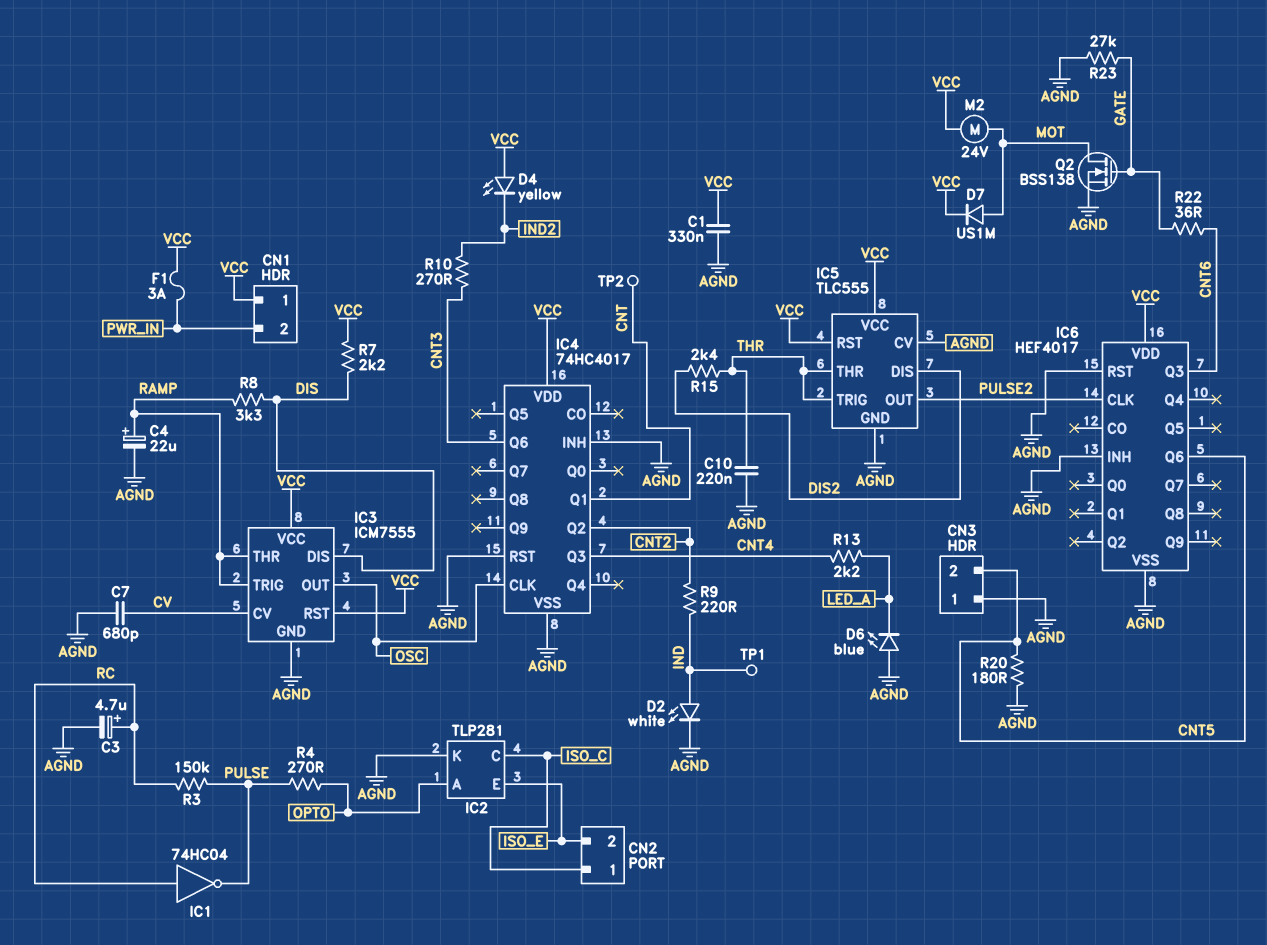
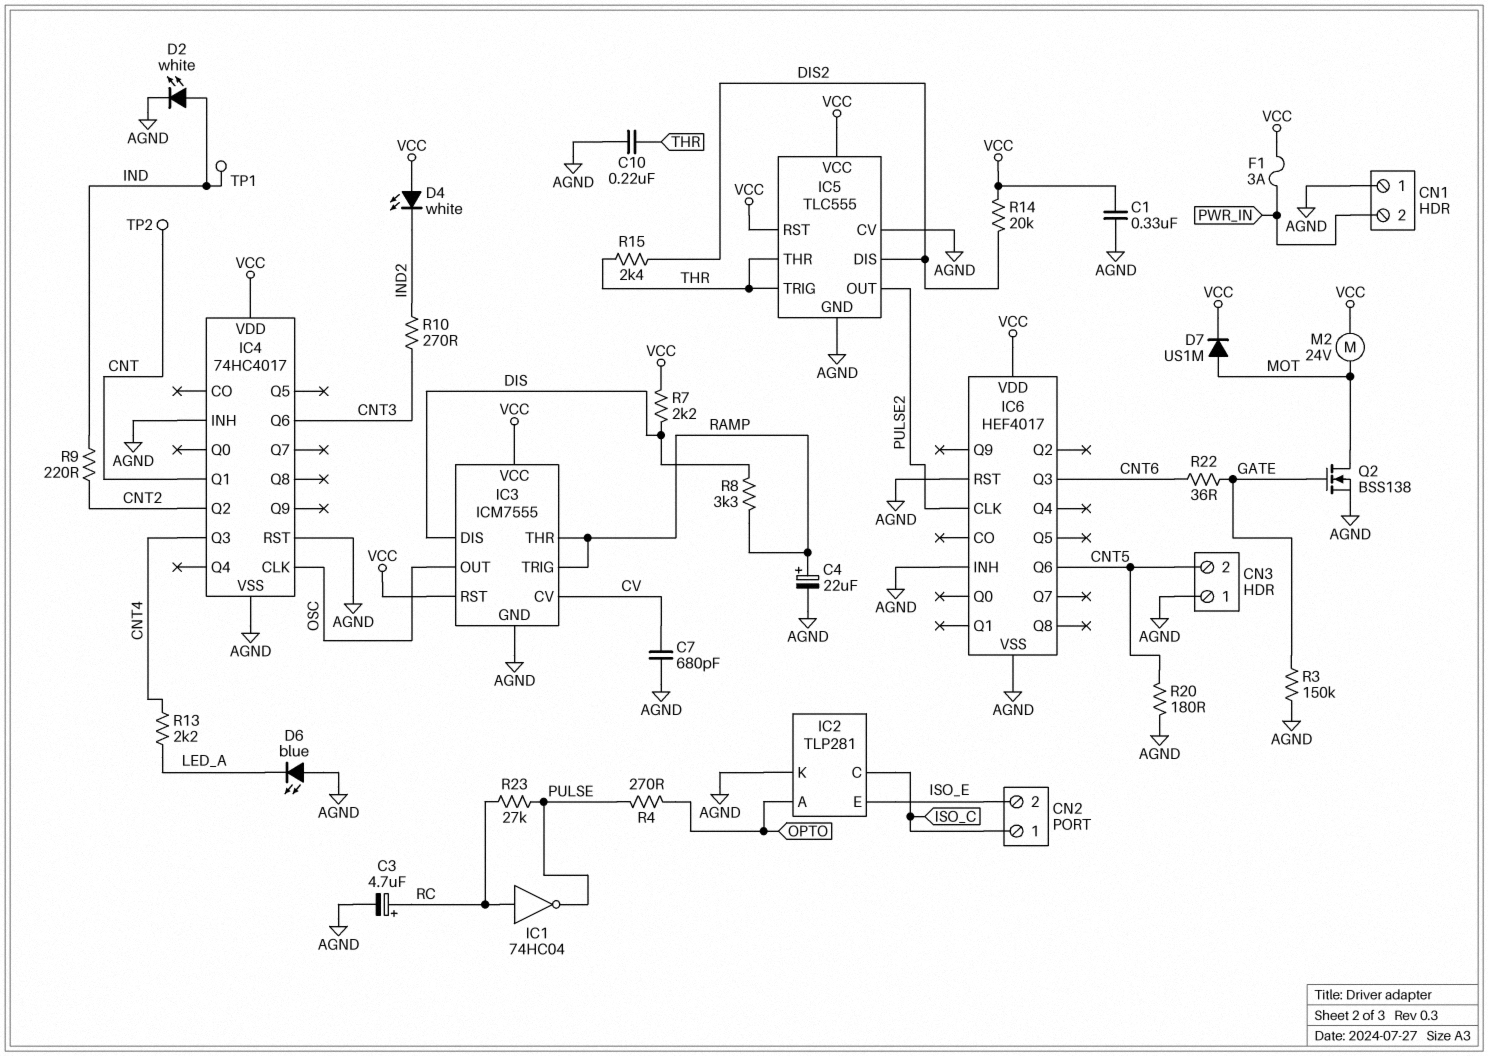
CN1 pin 1: VCC -> AGND
D4: LED yellow (A VCC, K IND2) -> LED white (A VCC, K IND2)
R3: 150k (PULSE, RC) -> 150k (AGND, GATE)
R14: none -> 20k (DIS2, VCC)
R23: 27k (AGND, GATE) -> 27k (PULSE, RC)

